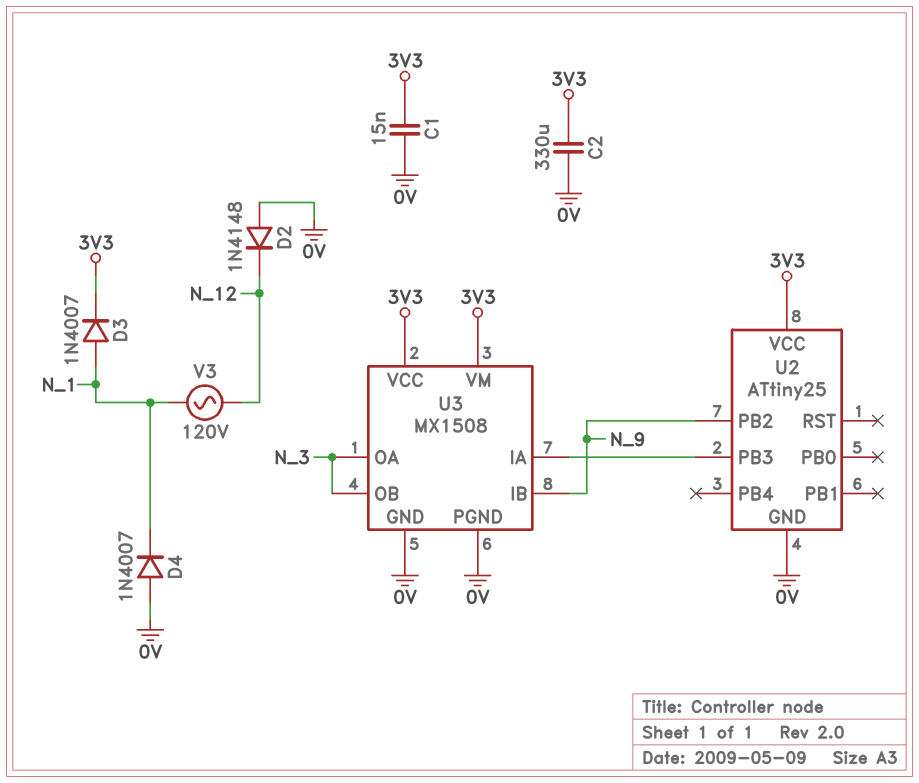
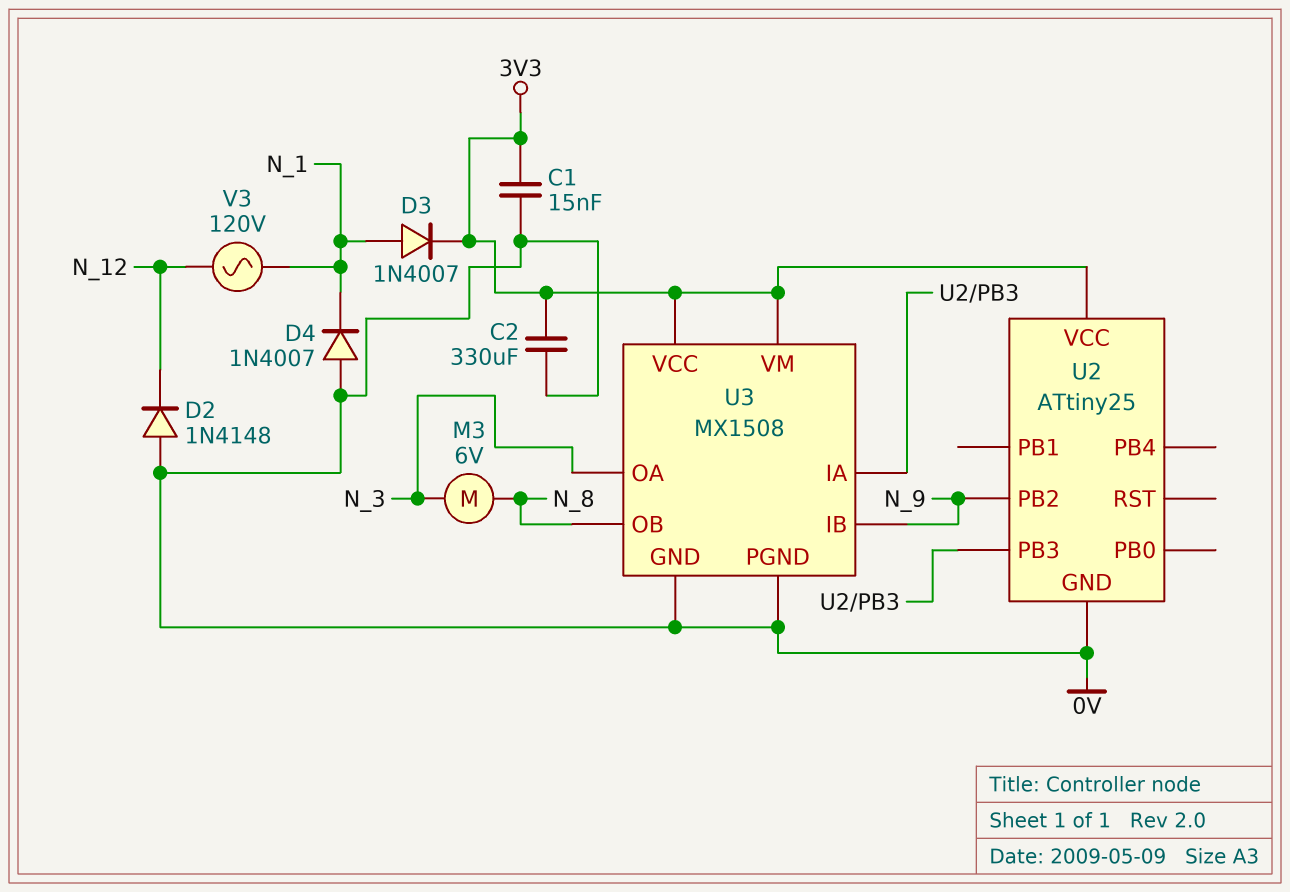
M3: none -> motor 6V (N_3, N_8)
U3 pin OB: N_3 -> N_8

